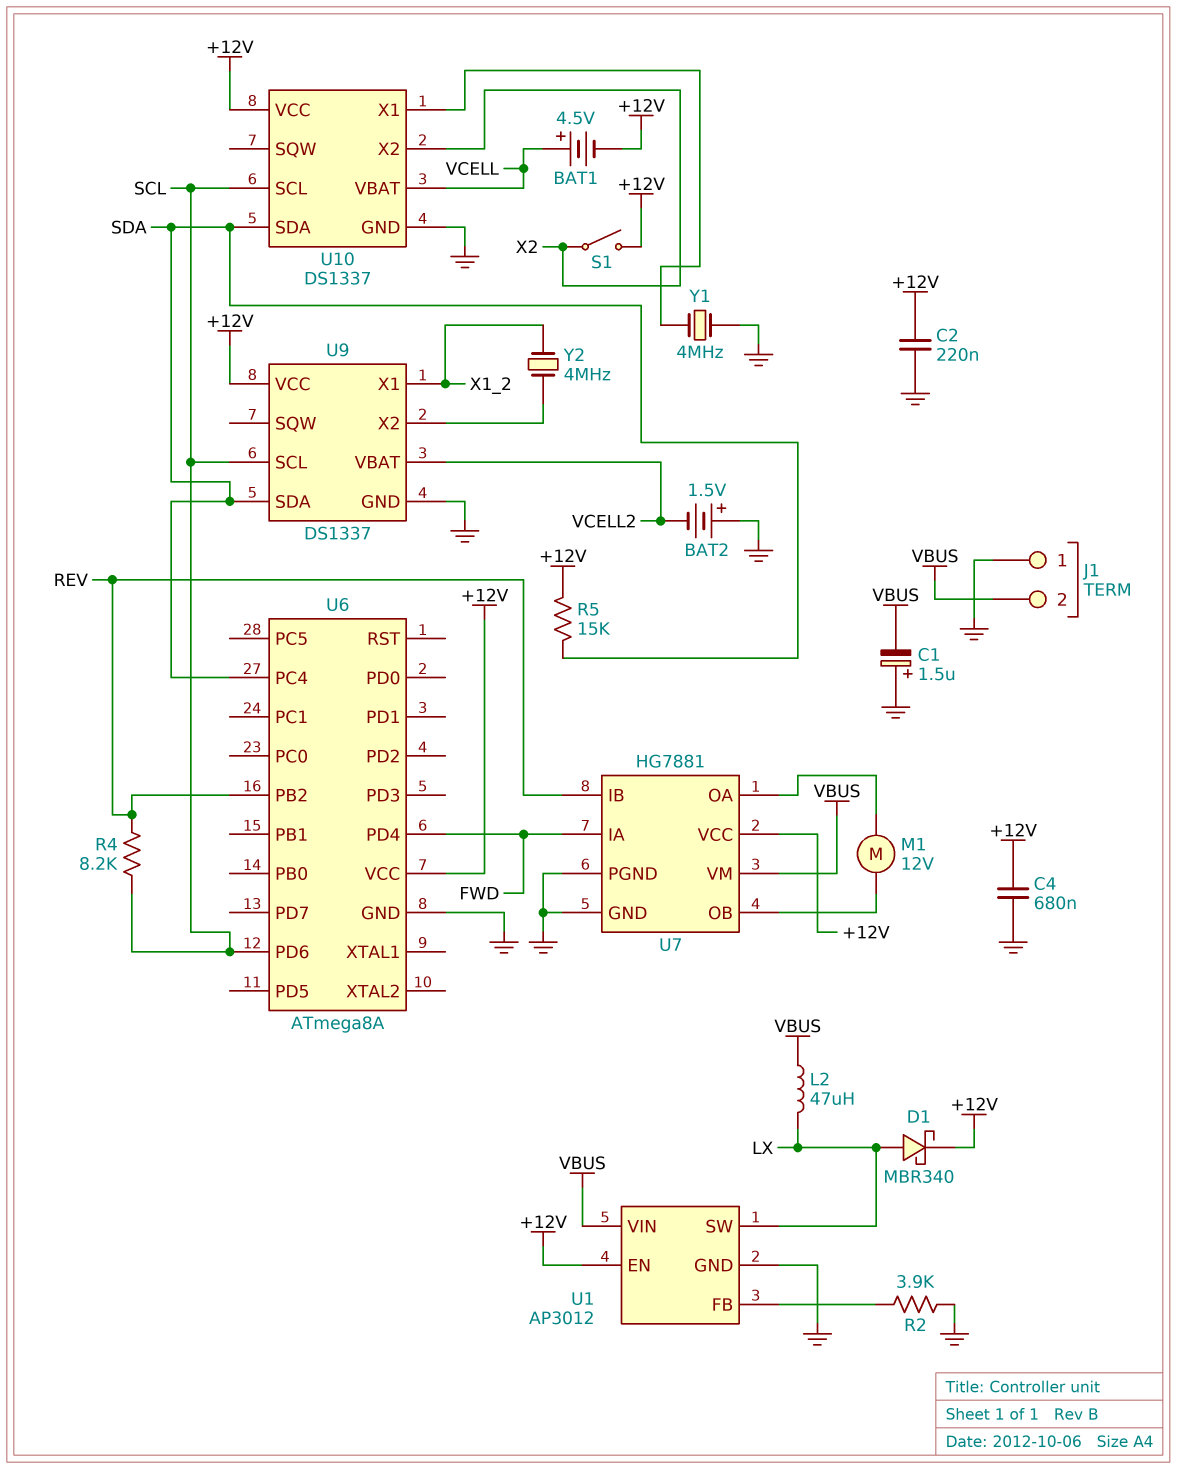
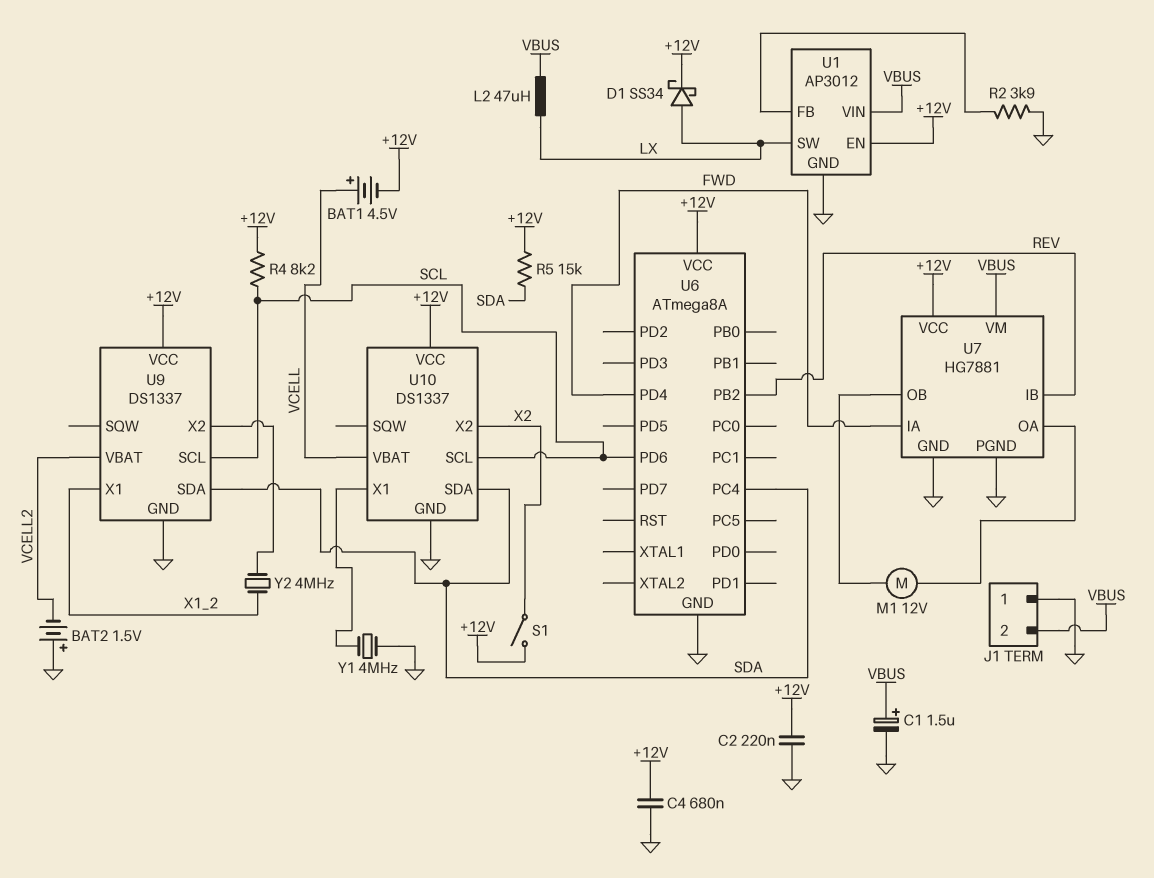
C1: 1.5uF (plus GND, minus VBUS) -> 1.5uF (plus VBUS, minus GND)
D1: schottky MBR340 (A LX, K +12V) -> schottky SS34 (A LX, K +12V)
R4: 8.2k (REV, SCL) -> 8.2k (+12V, SCL)

